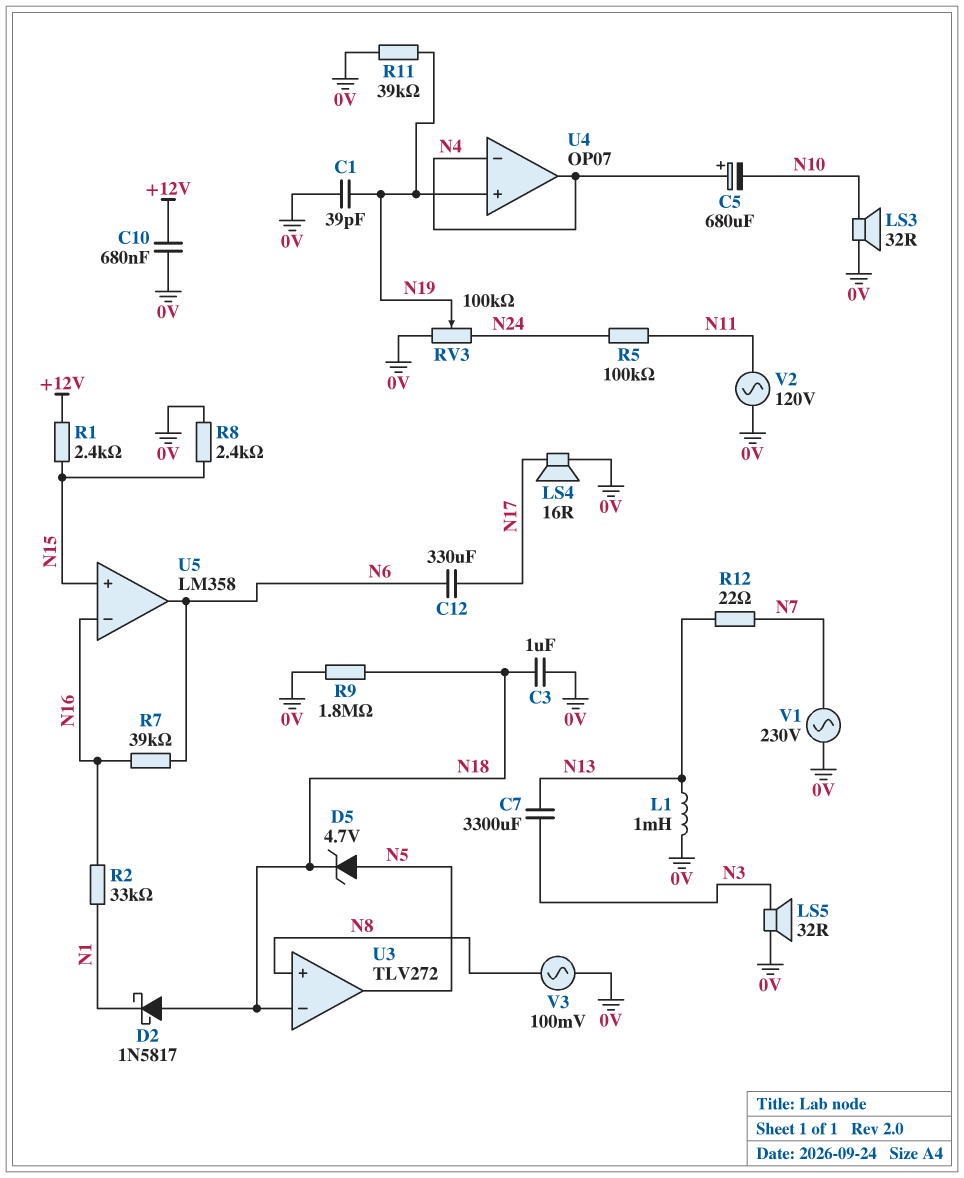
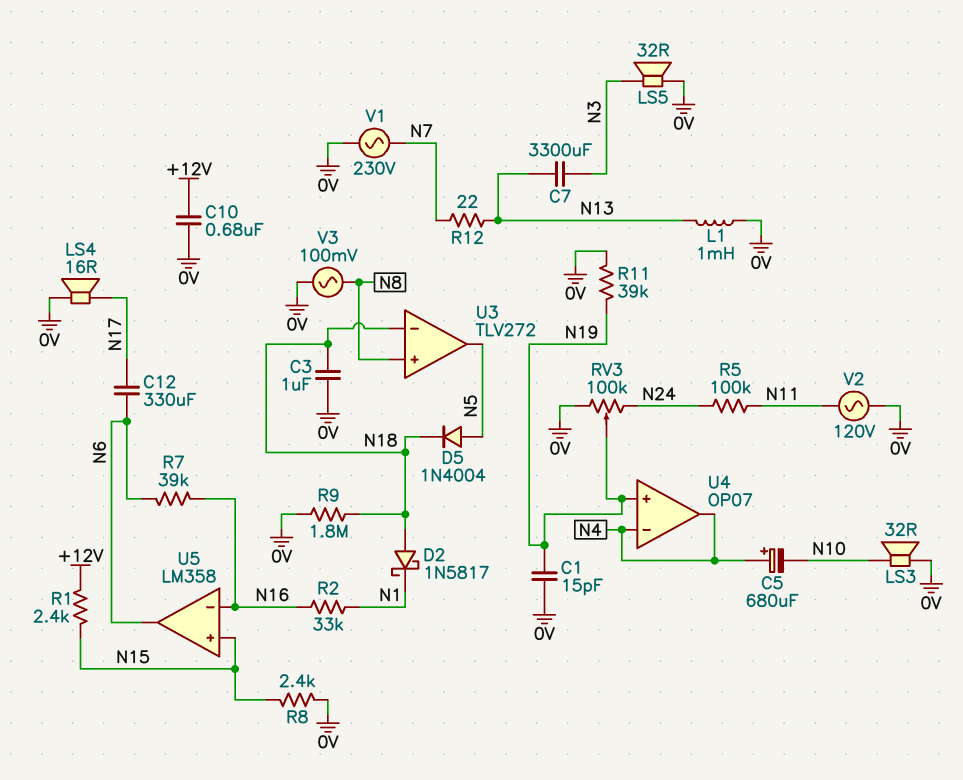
C1: 39pF (0V, N19) -> 15pF (0V, N19)
D5: zener 4.7V (A N5, K N18) -> diode 1N4004 (A N5, K N18)

